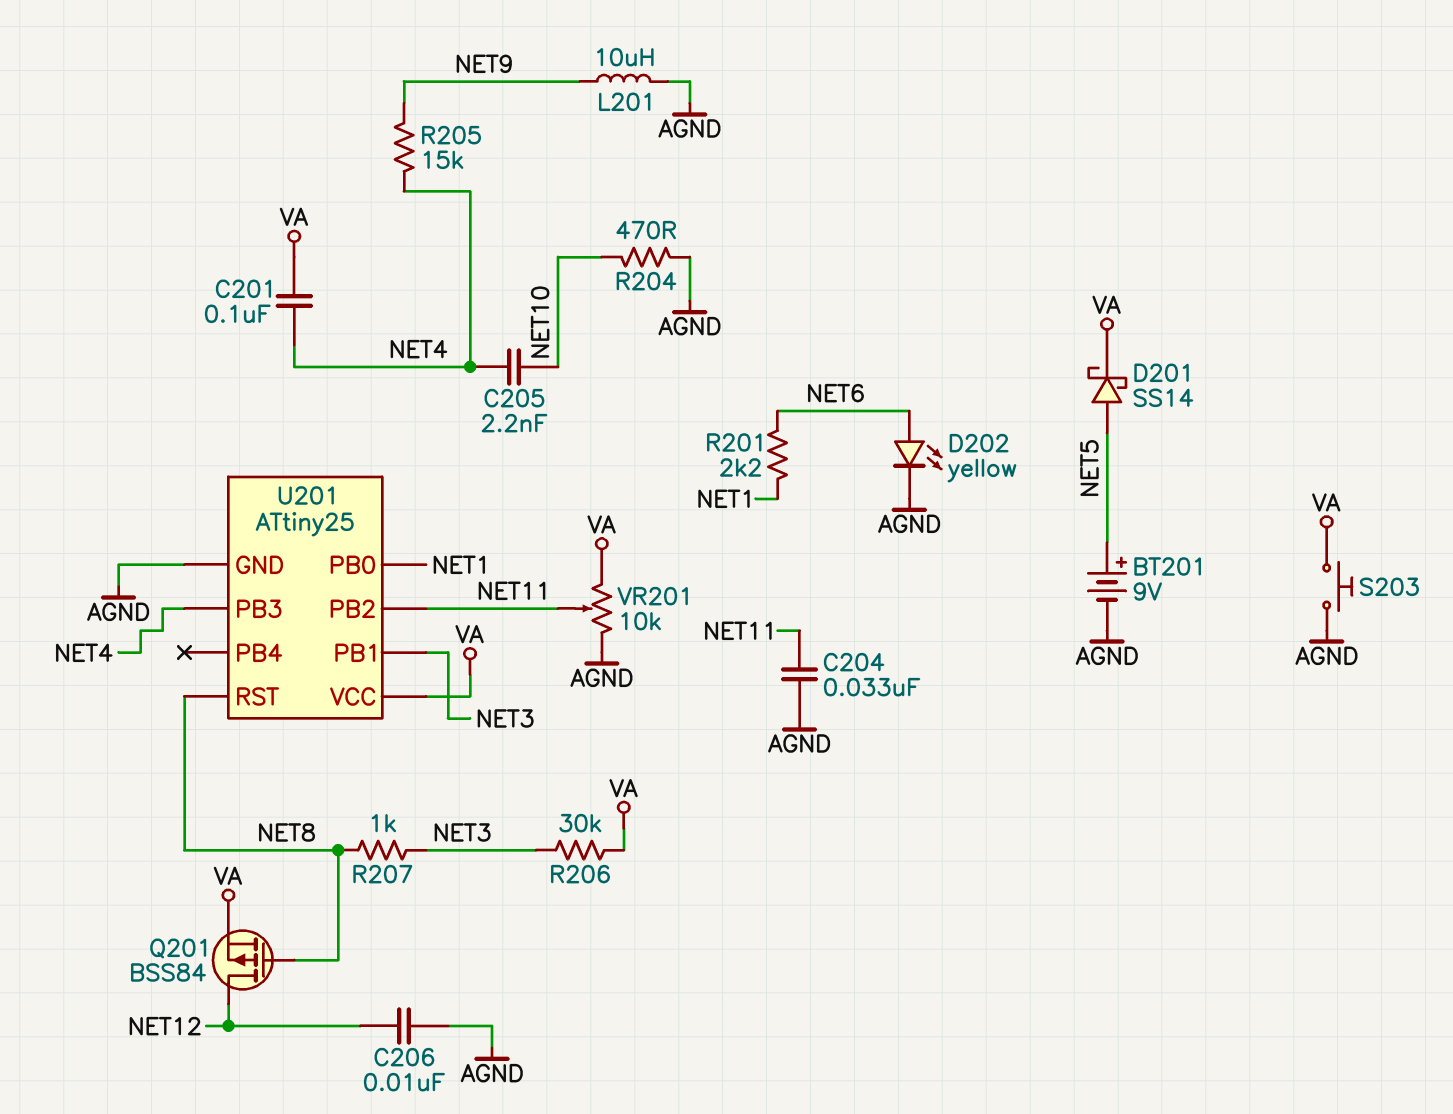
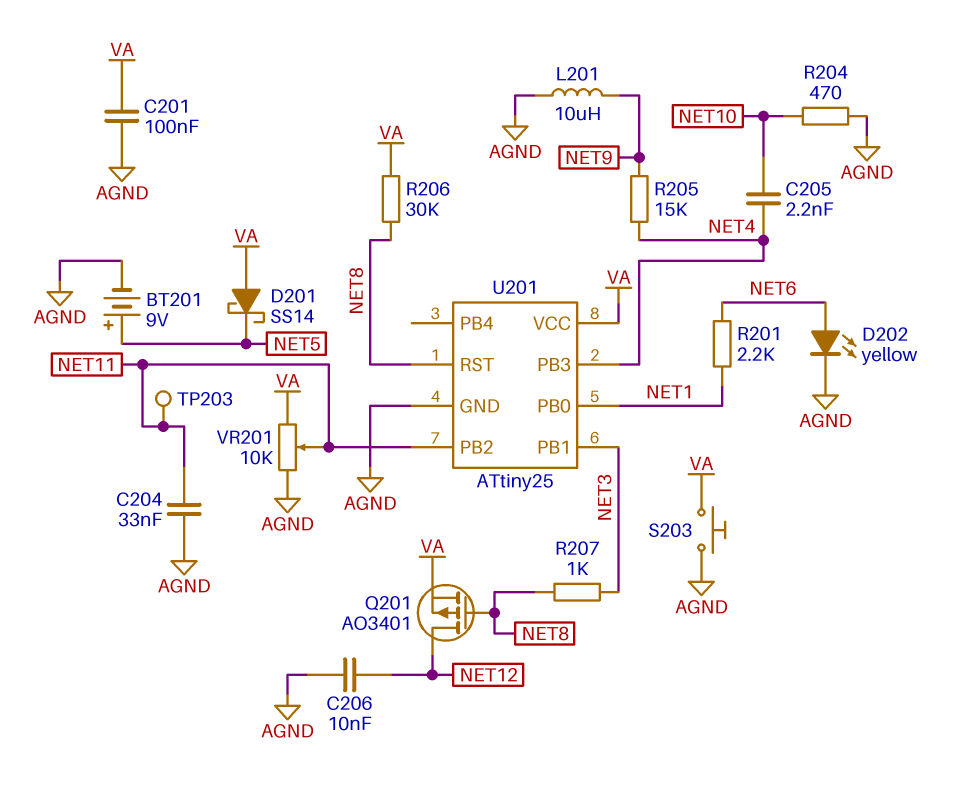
C201: 100nF (NET4, VA) -> 100nF (AGND, VA)
D201: schottky SS14 (A NET5, K VA) -> schottky SS14 (A VA, K NET5)
Q201: PMOS BSS84 (G NET8, D NET12, S VA) -> PMOS AO3401 (G NET8, D NET12, S VA)
R206: 30k (NET3, VA) -> 30k (NET8, VA)
TP203: none -> test point (NET11)

